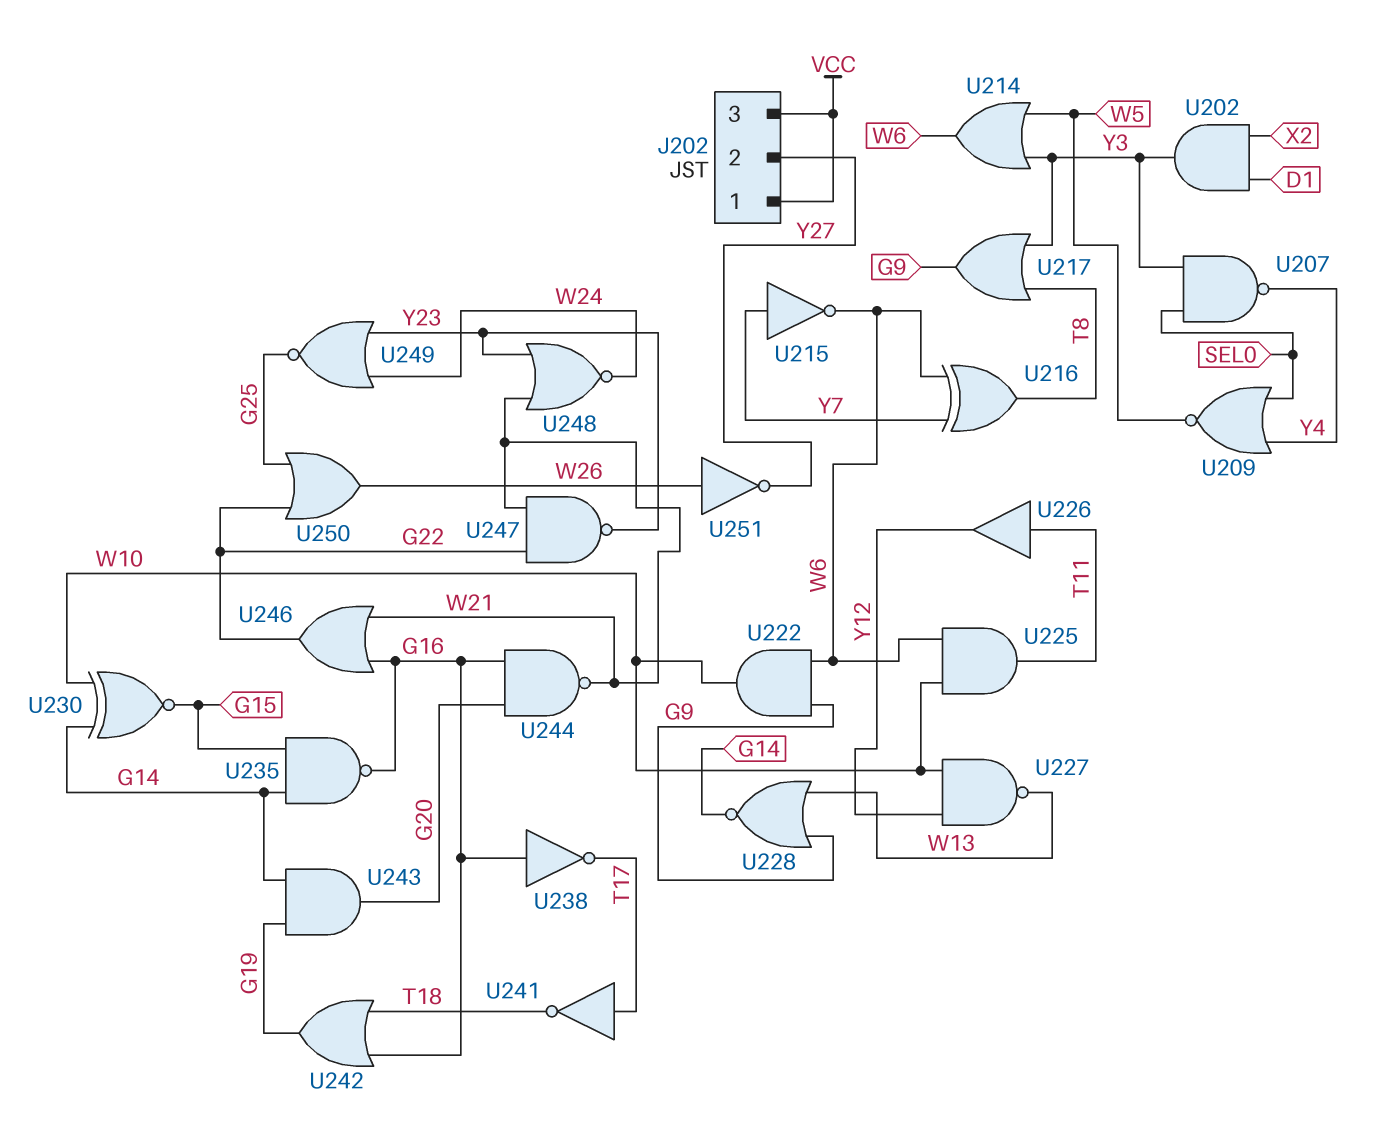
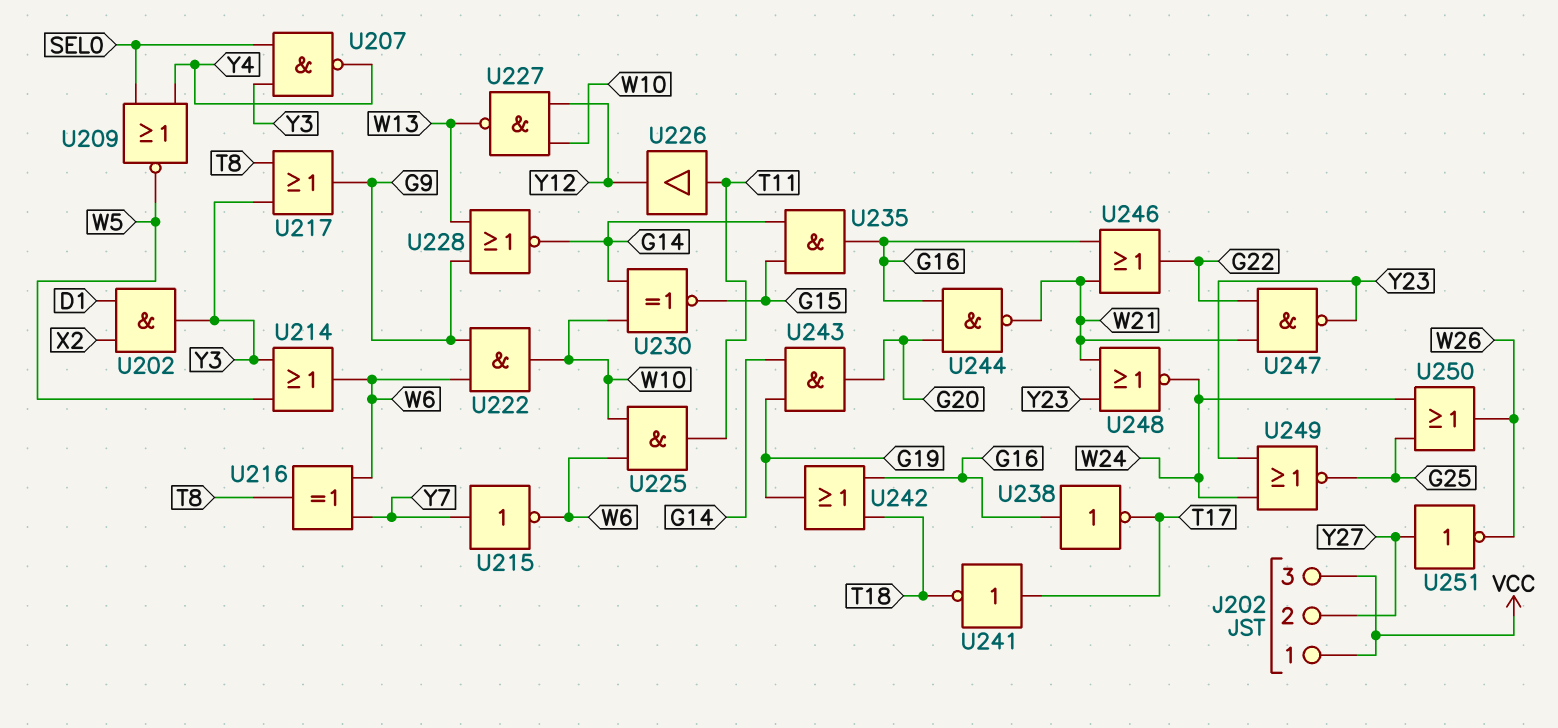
U235: NAND (in G14, in G15, out G16) -> AND (in G14, in G15, out G16)
U250: OR (in G22, in G25, out W26) -> OR (in G25, in W24, out W26)
U251: NOT (in W26, out Y27) -> NOT (in Y27, out W26)

